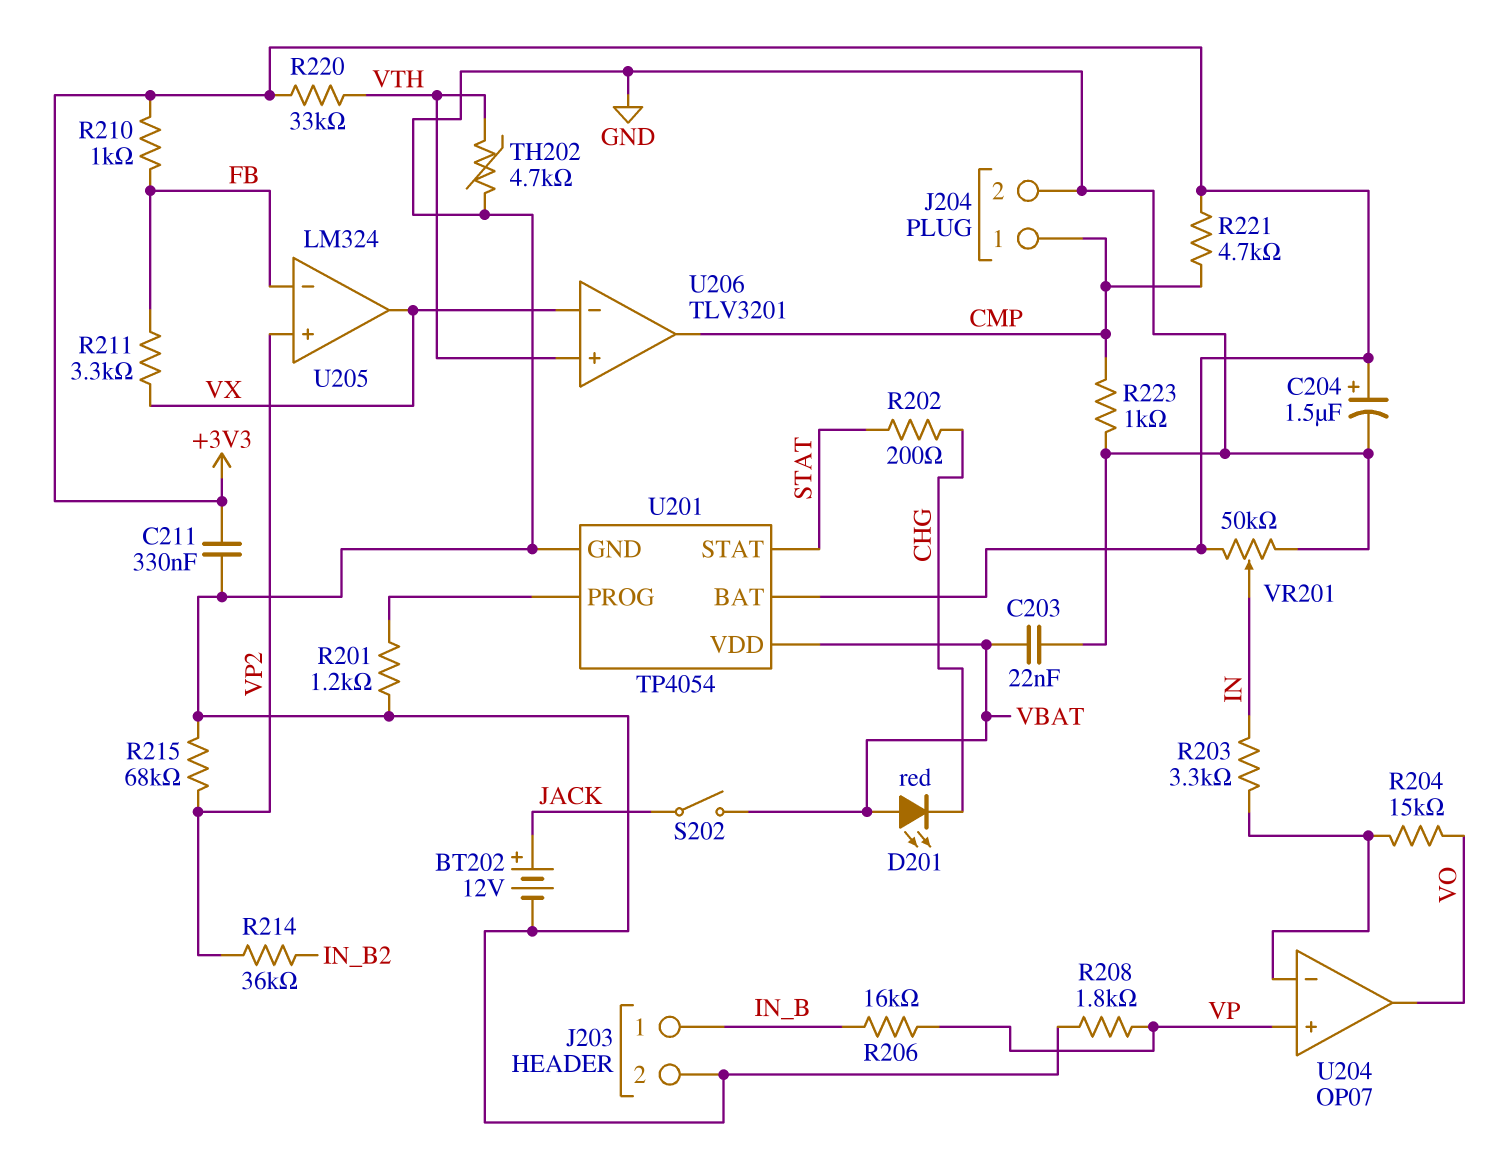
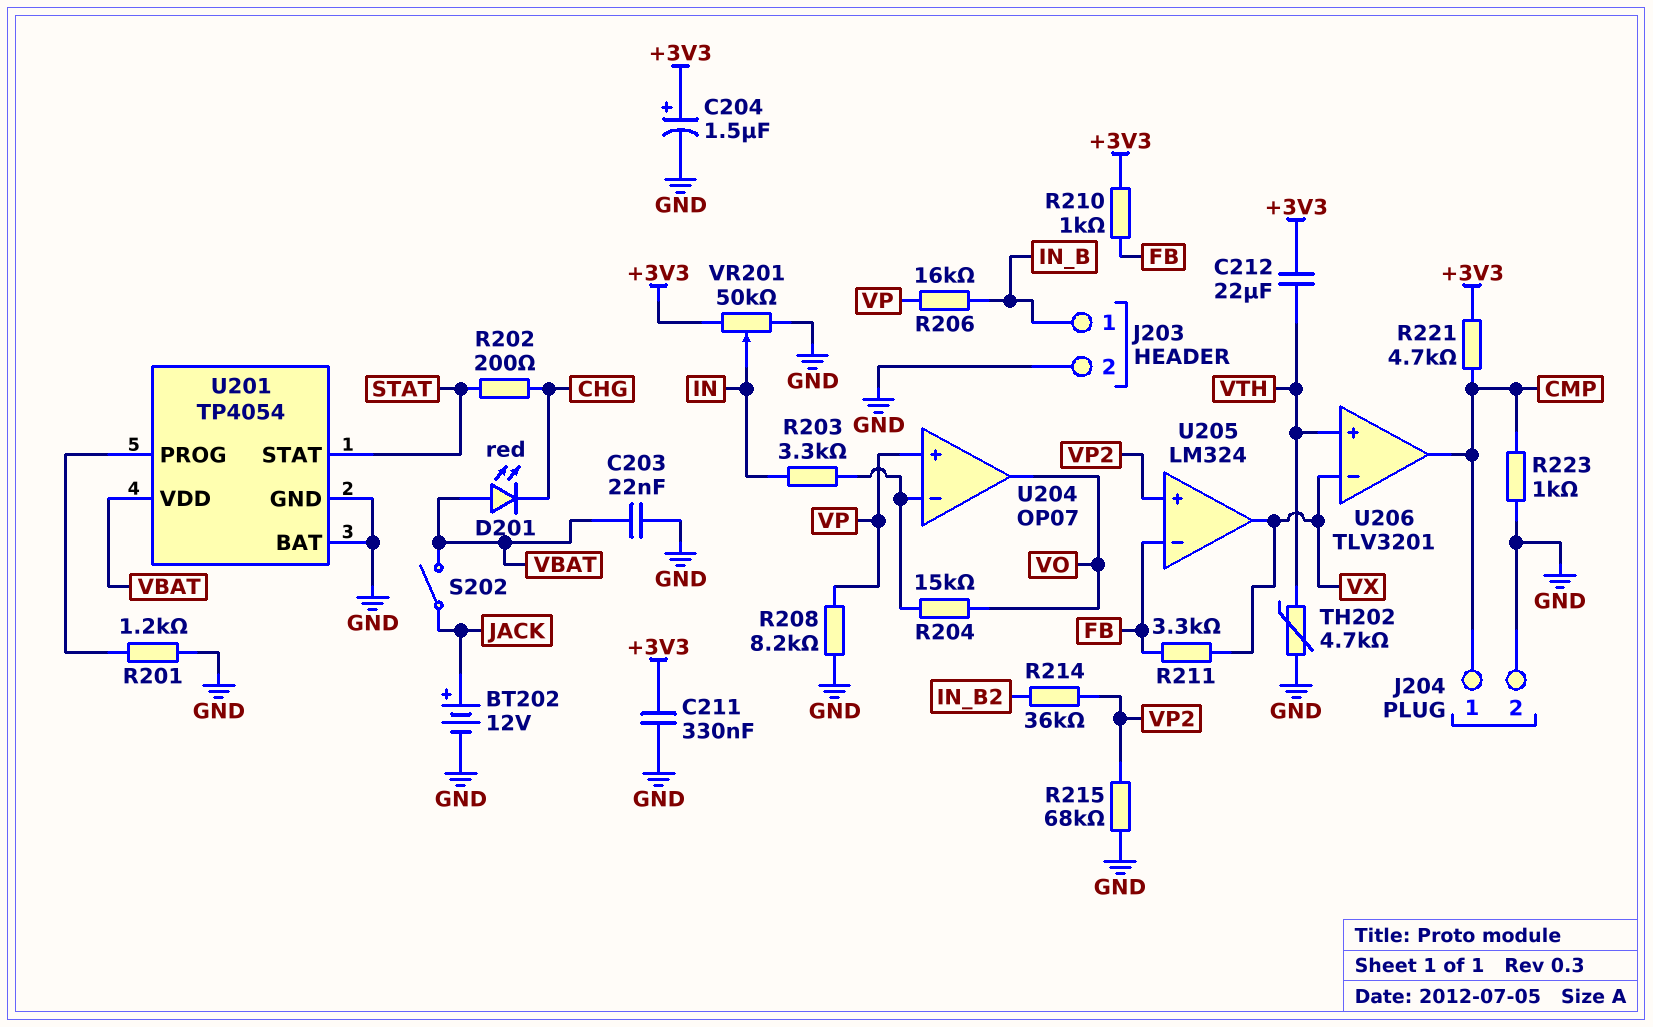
C212: none -> 22uF (+3V3, VTH)
R208: 1.8k (GND, VP) -> 8.2k (GND, VP)
R220: 33k (+3V3, VTH) -> none
U201 pin BAT: +3V3 -> GND

